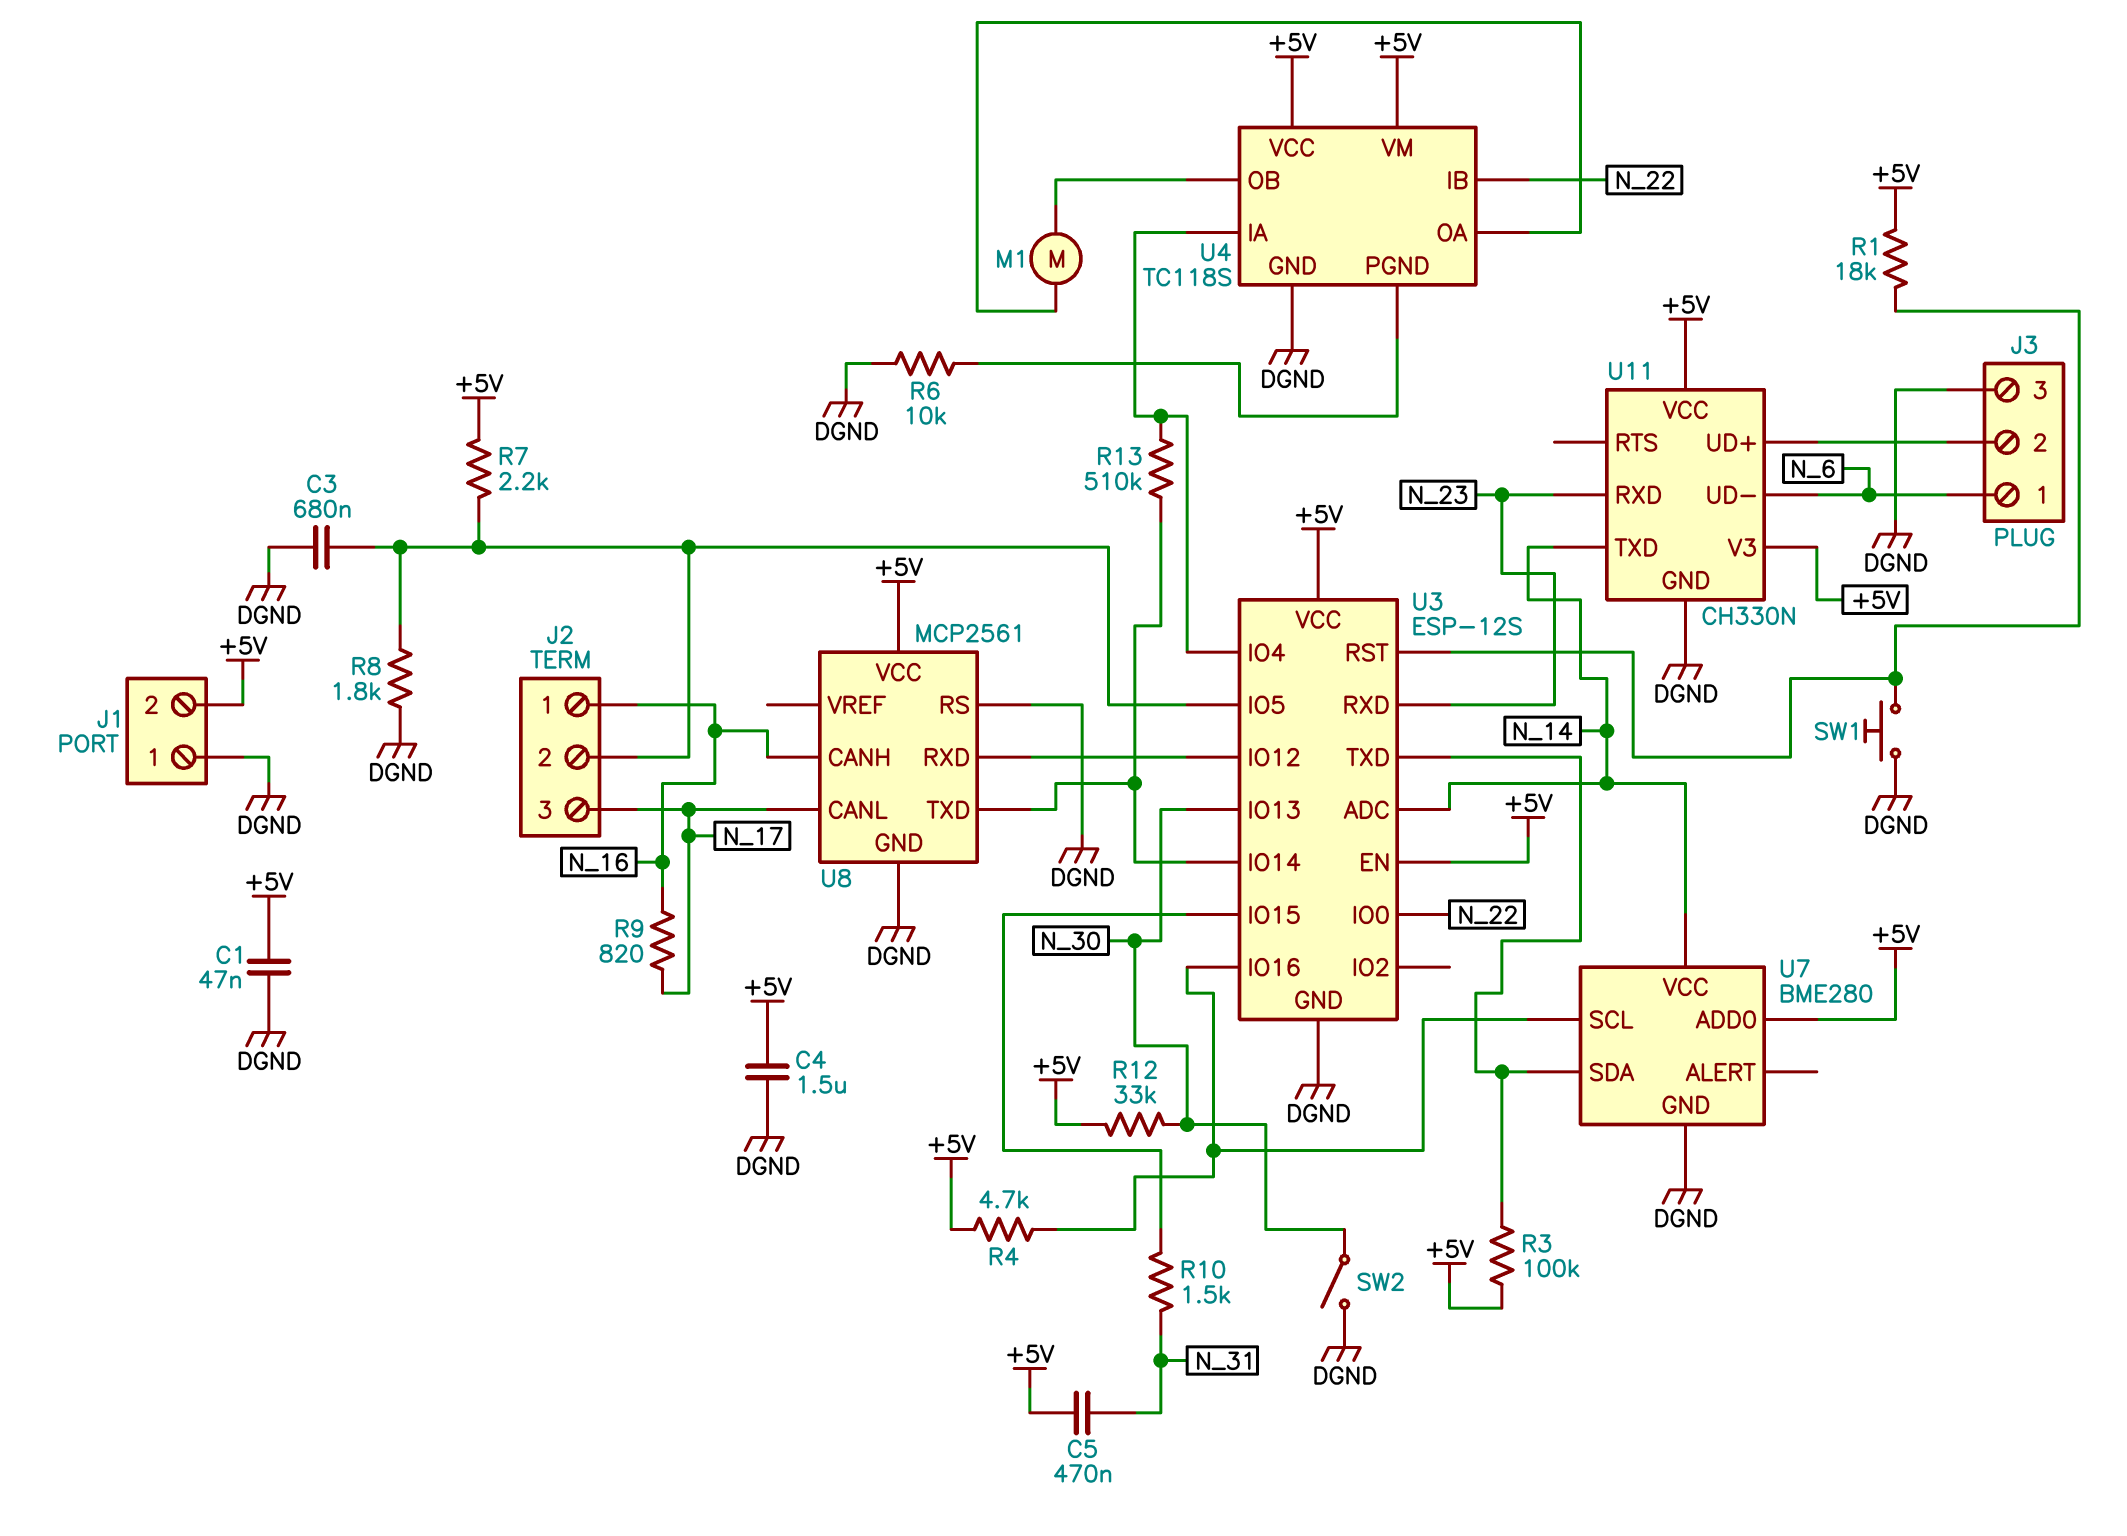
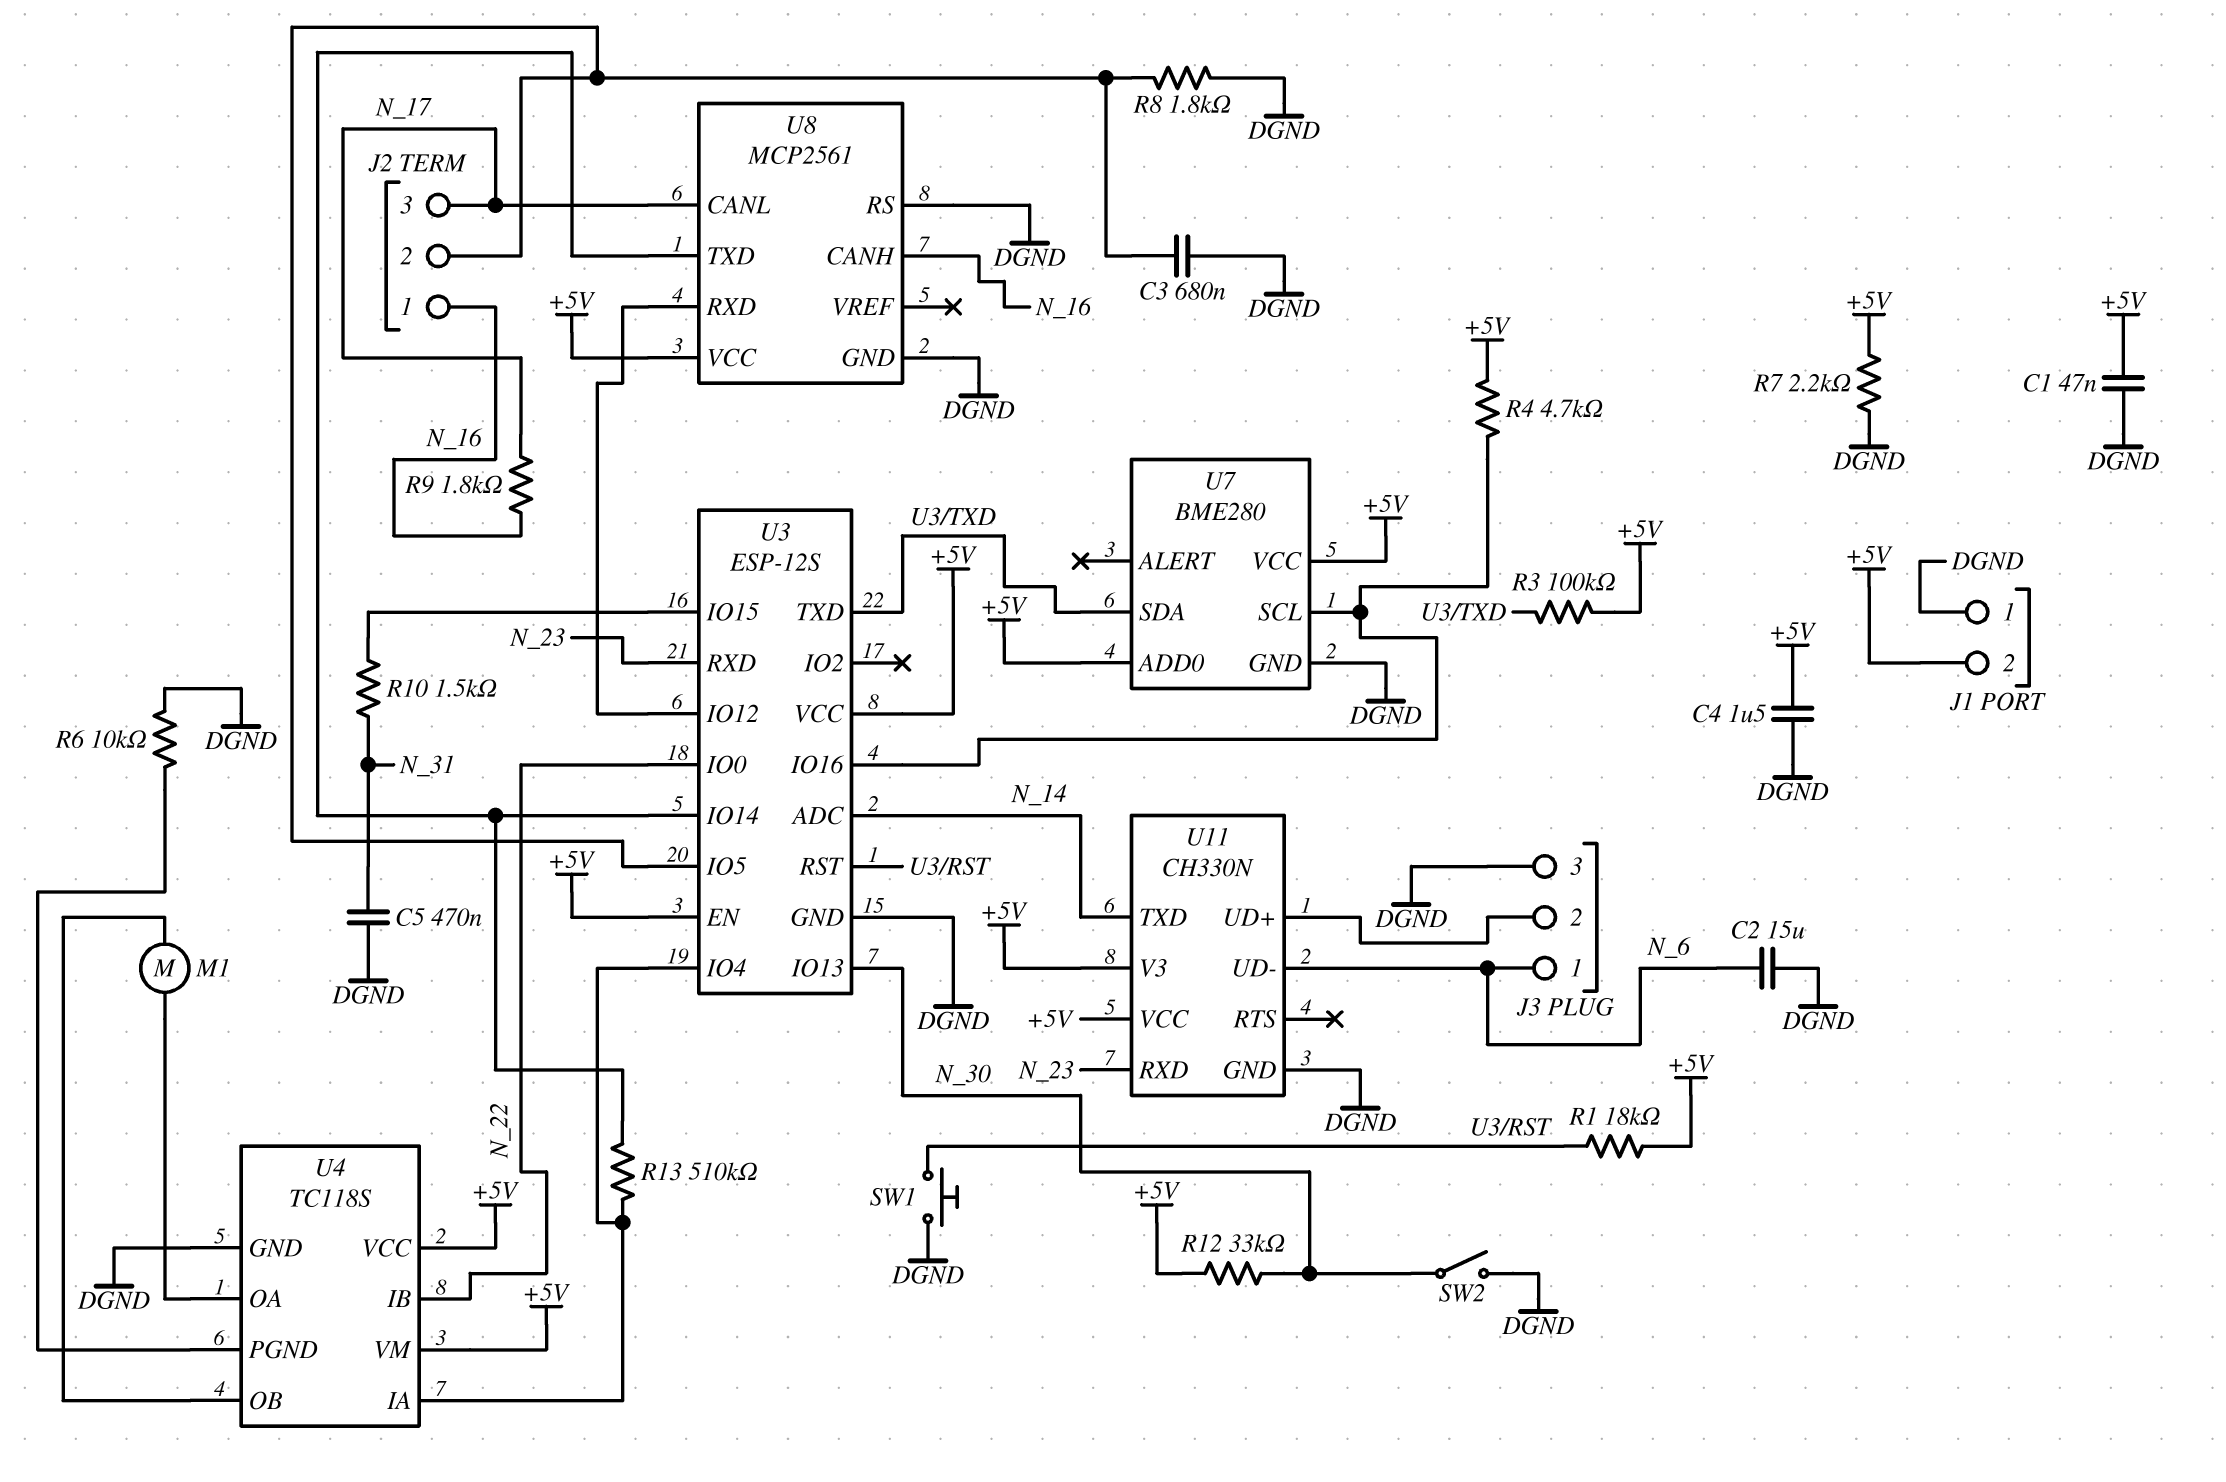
C2: none -> 15uF (DGND, N_6)
C5: 470nF (+5V, N_31) -> 470nF (DGND, N_31)
R7: 2.2k (+5V, J2/2) -> 2.2k (+5V, DGND)
R9: 820 (N_16, N_17) -> 1.8k (N_16, N_17)
U7 pin VCC: N_14 -> +5V

